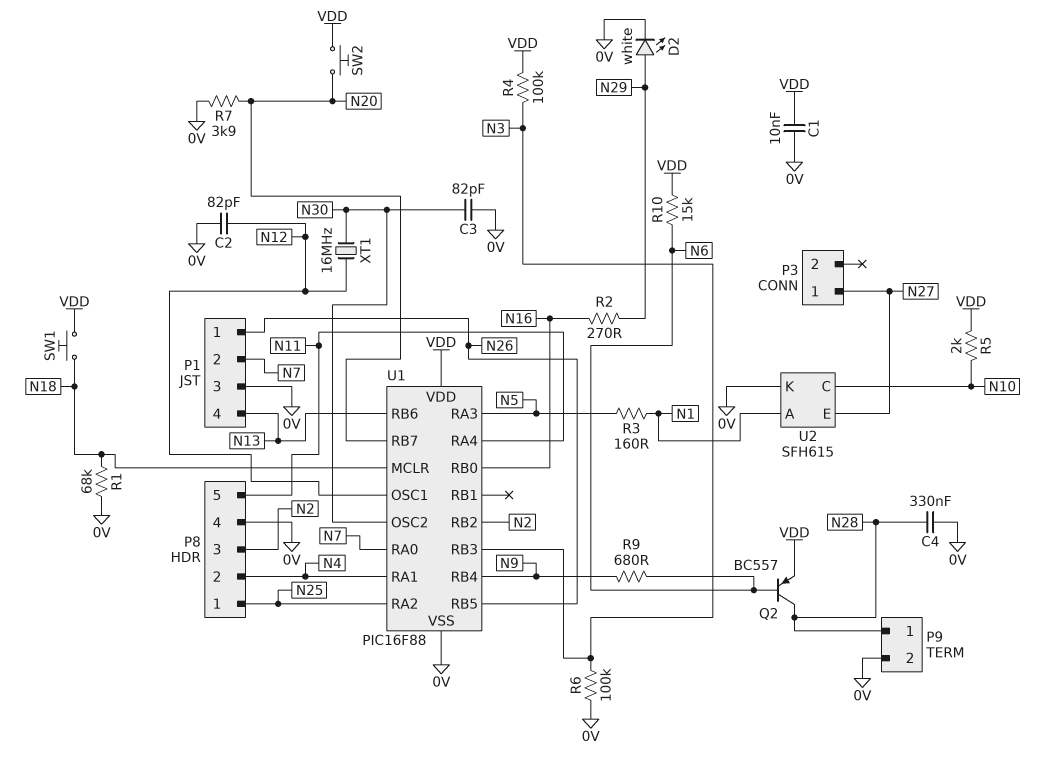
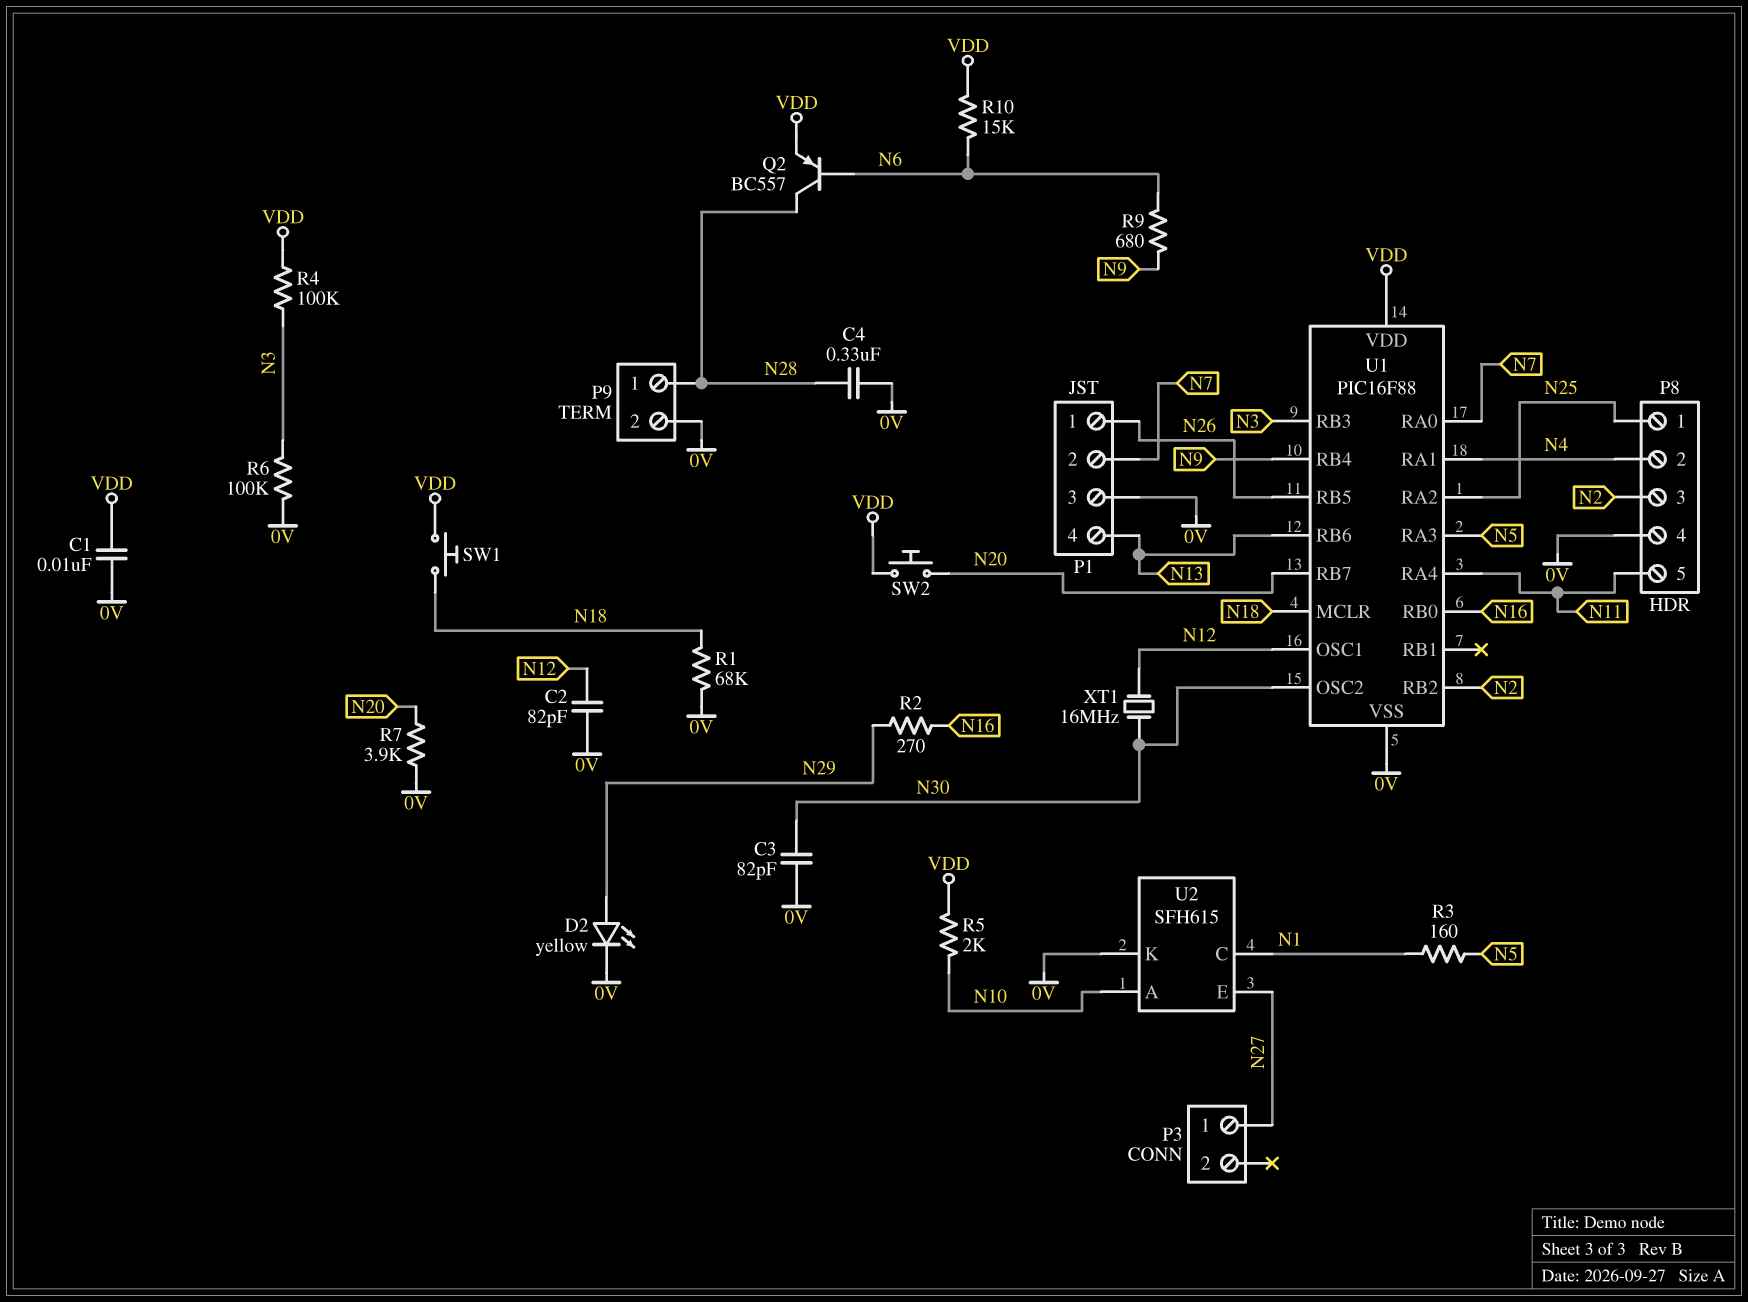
D2: LED white (A N29, K 0V) -> LED yellow (A N29, K 0V)
U2 pin A: N1 -> N10
U2 pin C: N10 -> N1

